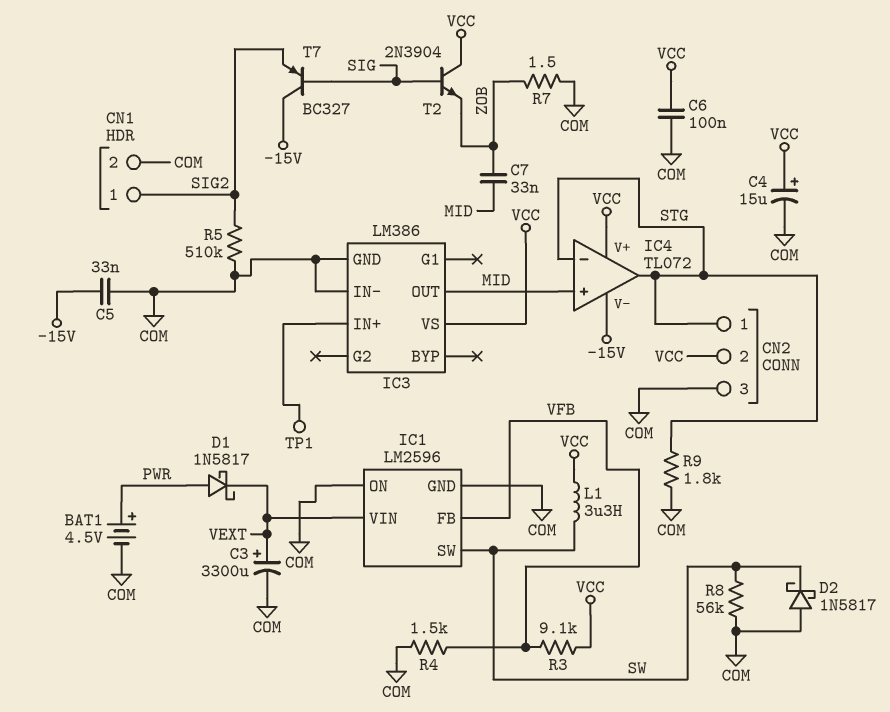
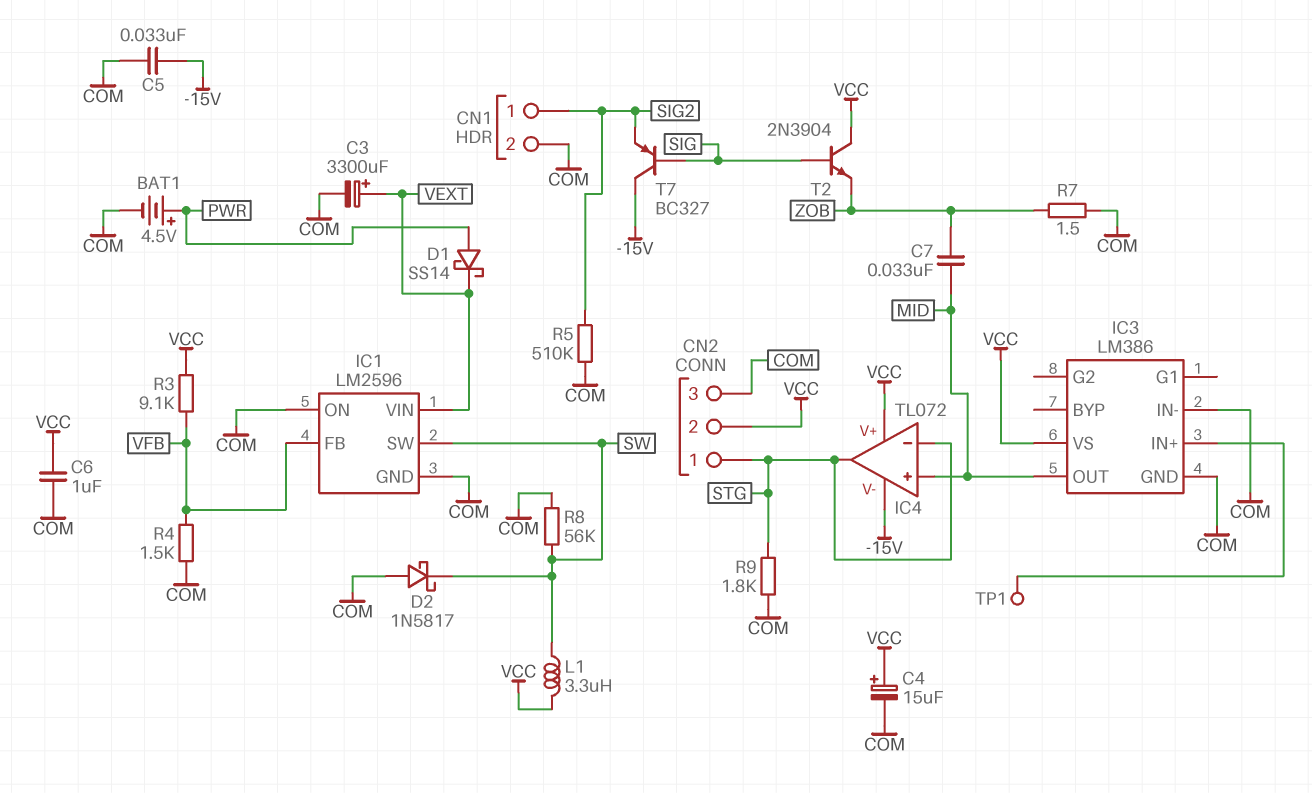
C6: 100nF (COM, VCC) -> 1uF (COM, VCC)
D1: schottky 1N5817 (A PWR, K VEXT) -> schottky SS14 (A PWR, K VEXT)

